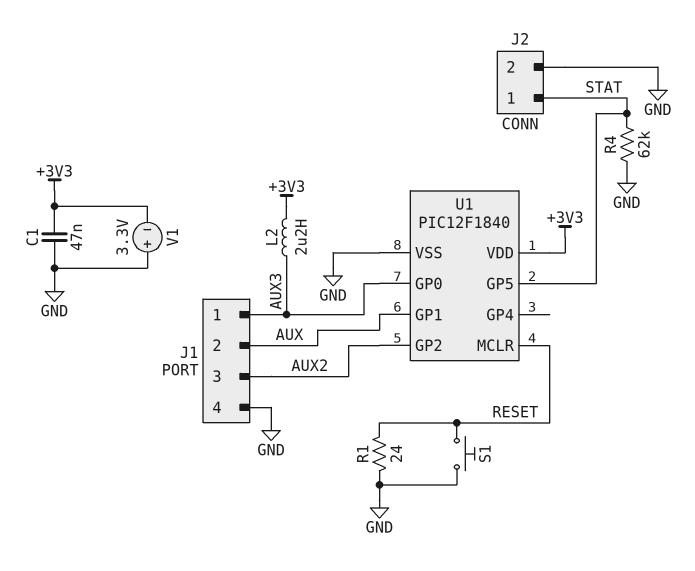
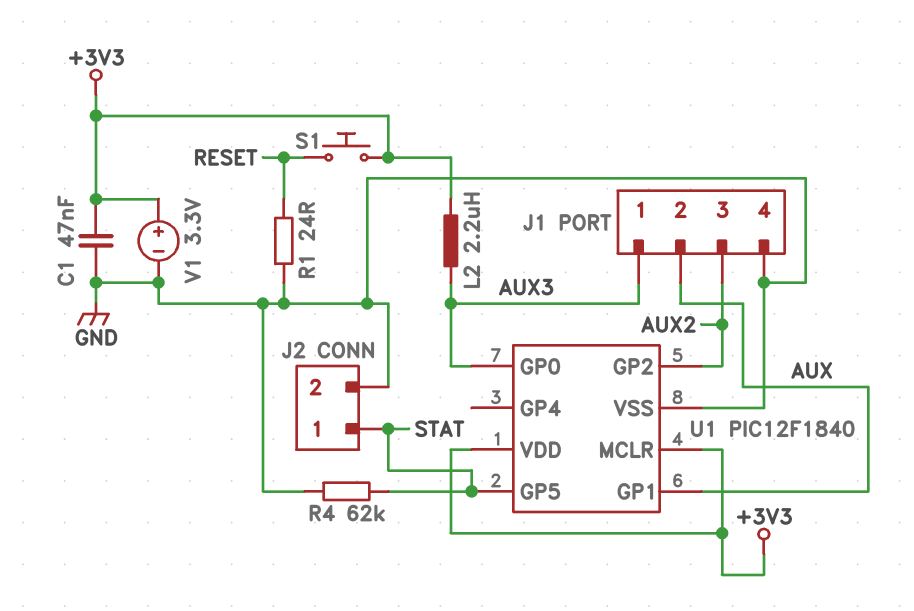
S1: button (GND, RESET) -> button (+3V3, RESET)
U1 pin MCLR: RESET -> +3V3
V1: 3.3V (plus GND, minus +3V3) -> 3.3V (plus +3V3, minus GND)

